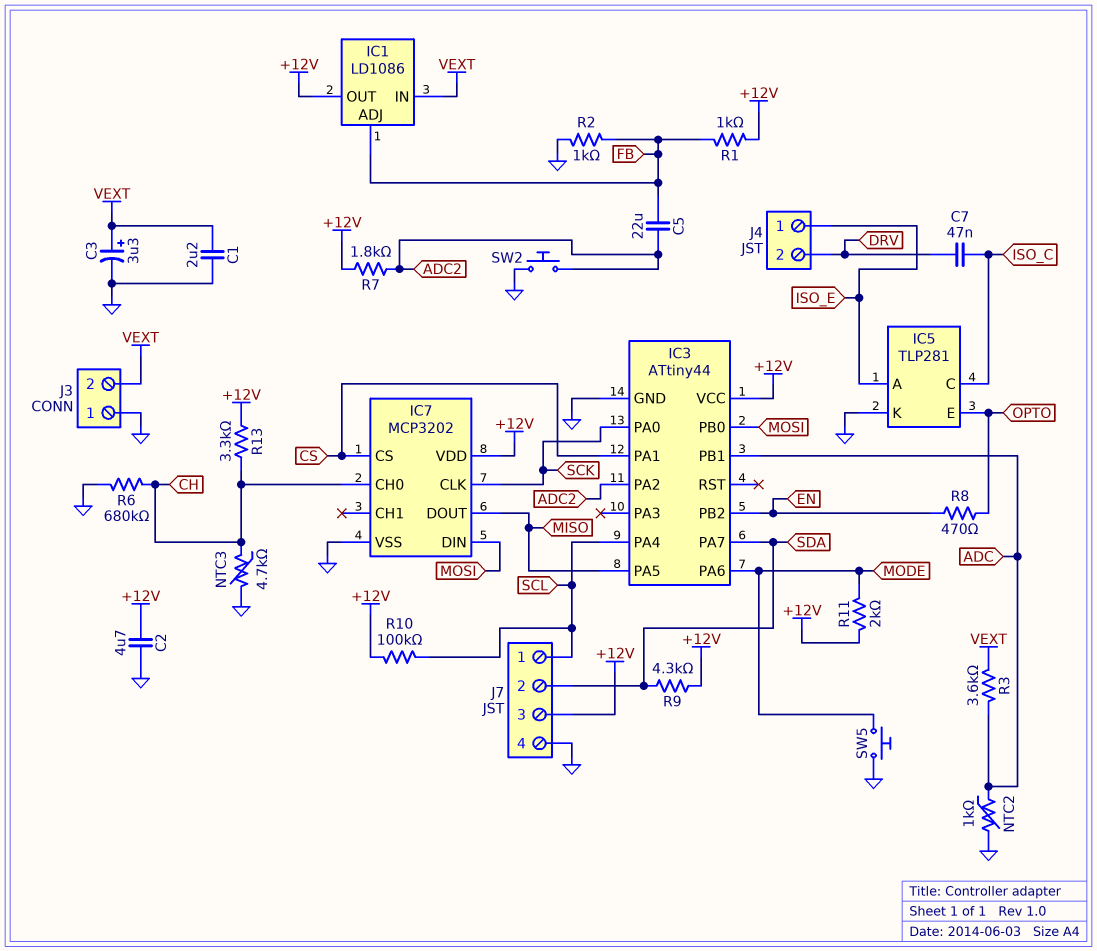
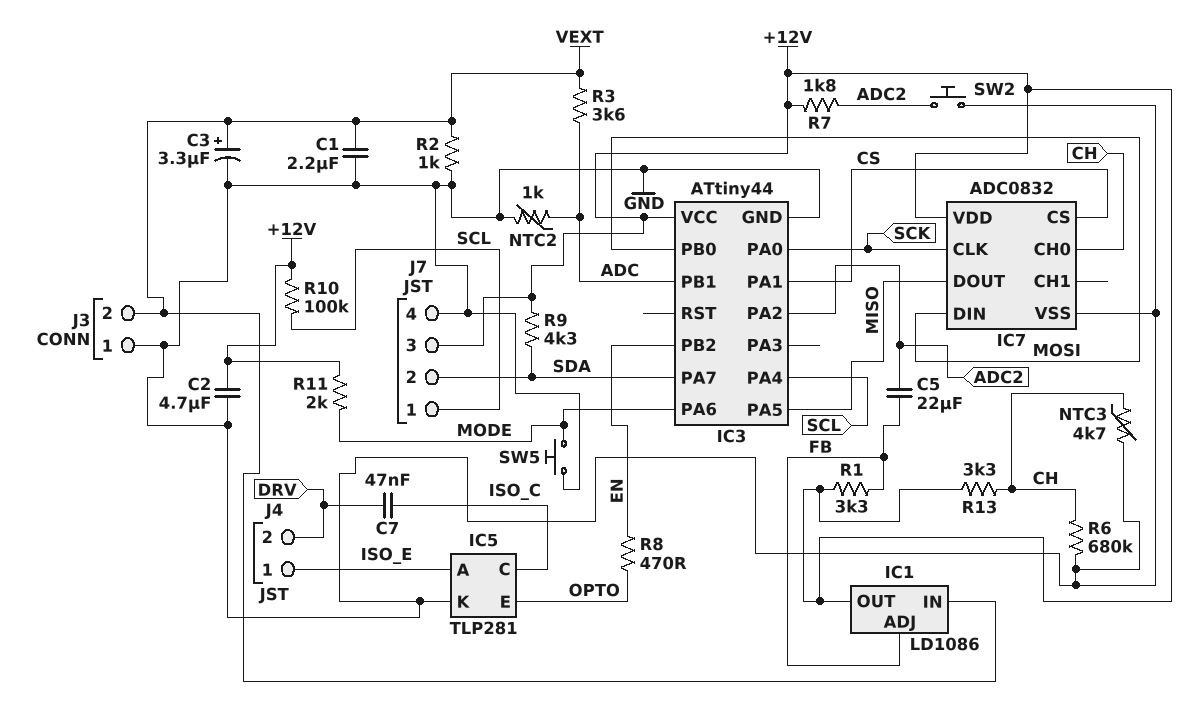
IC7: MCP3202 -> ADC0832
R1: 1k (+12V, FB) -> 3.3k (+12V, FB)
R2: 1k (FB, GND) -> 1k (GND, VEXT)

